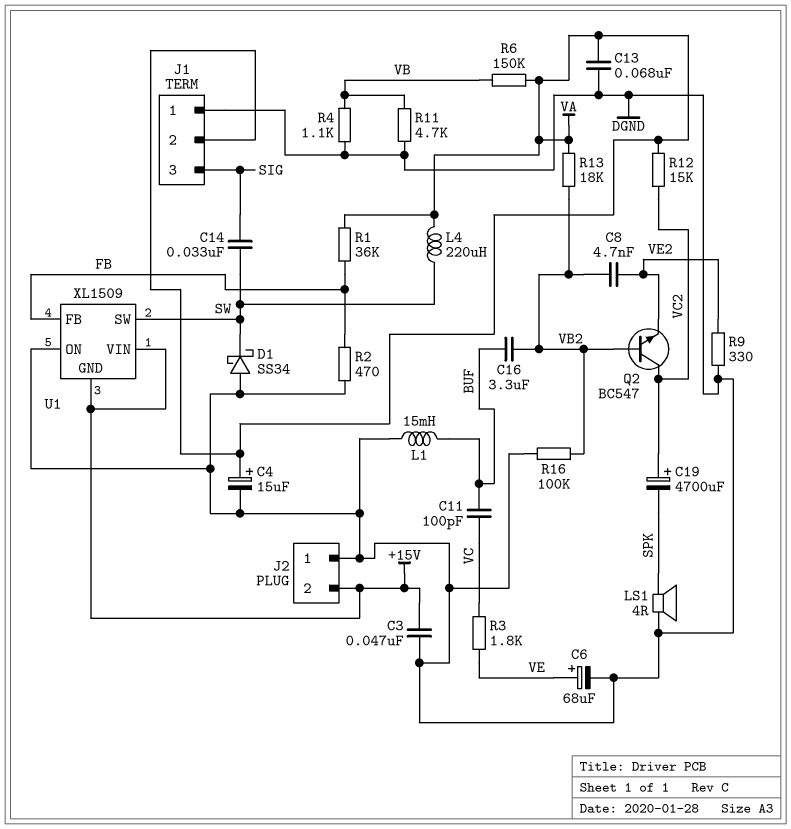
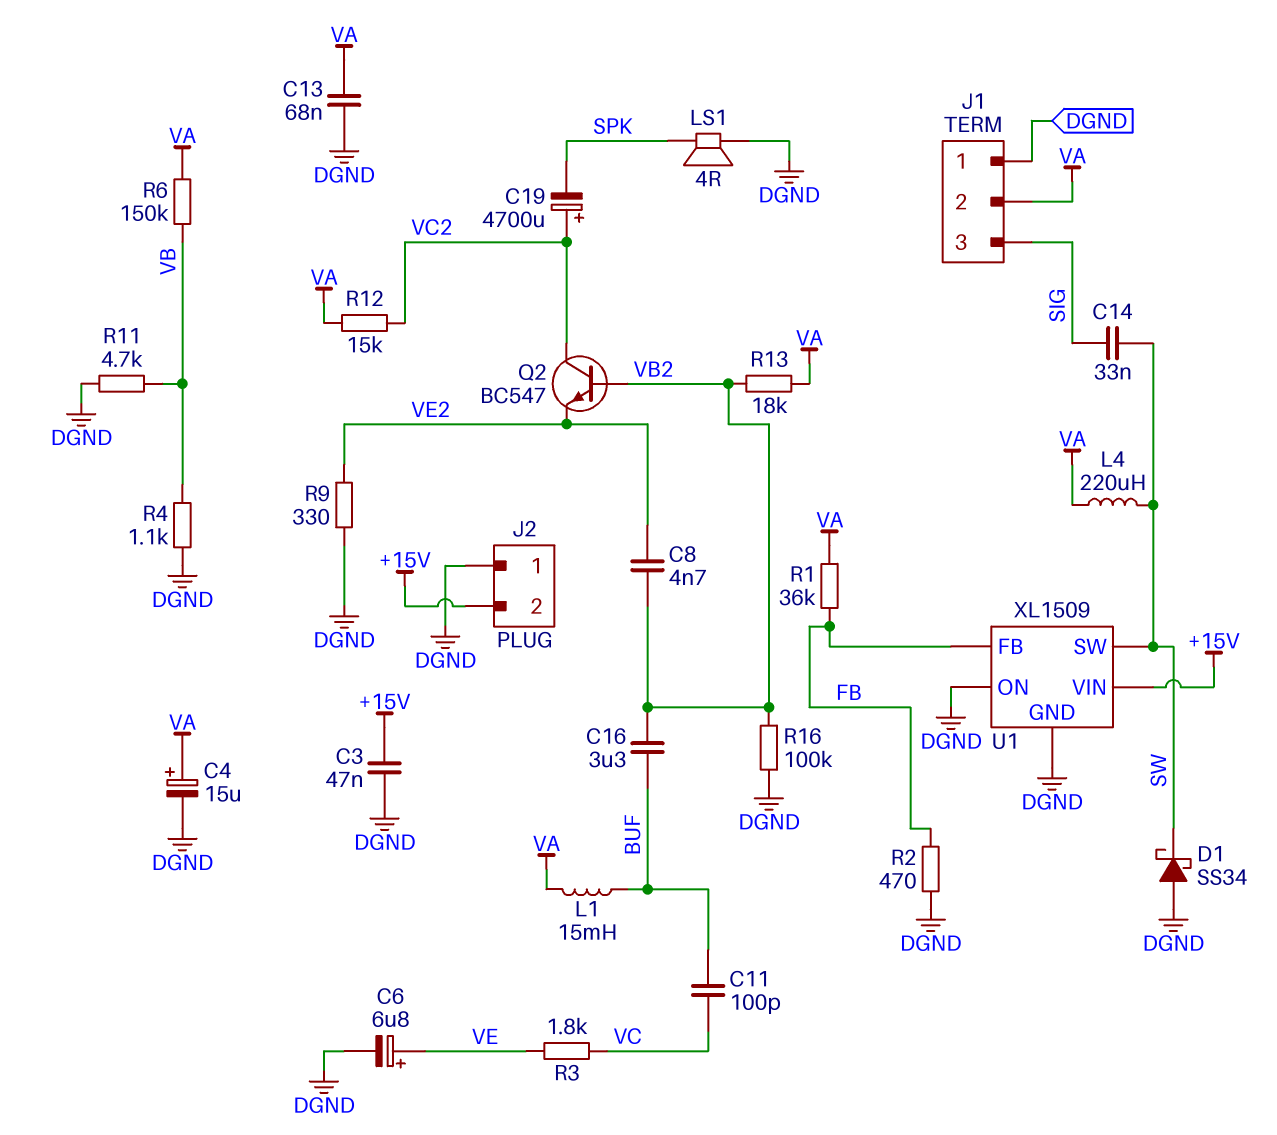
C6: 68uF (plus VE, minus DGND) -> 6.8uF (plus VE, minus DGND)
L1: 15mH (BUF, DGND) -> 15mH (BUF, VA)
U1 pin GND: +15V -> DGND

